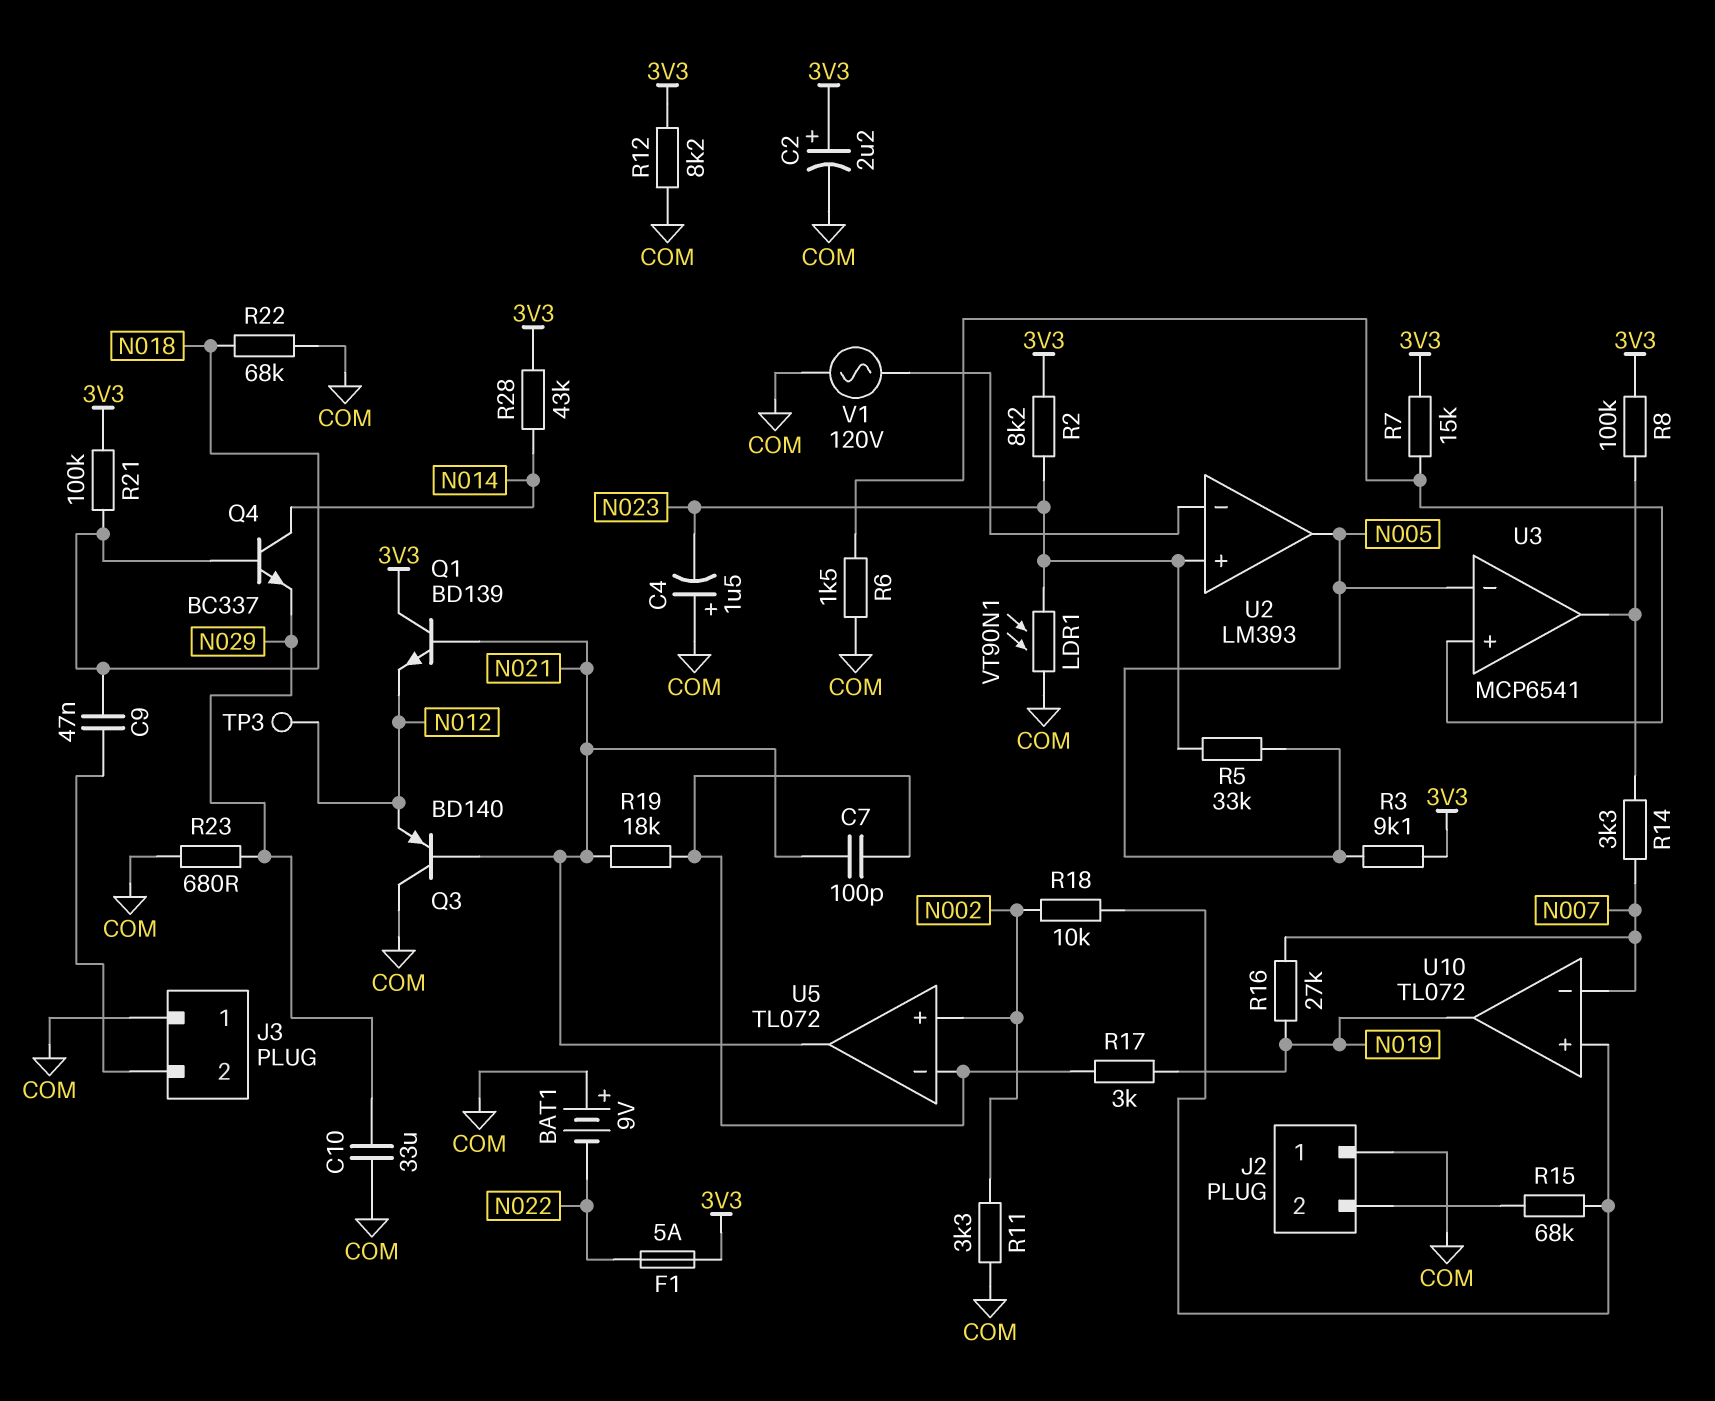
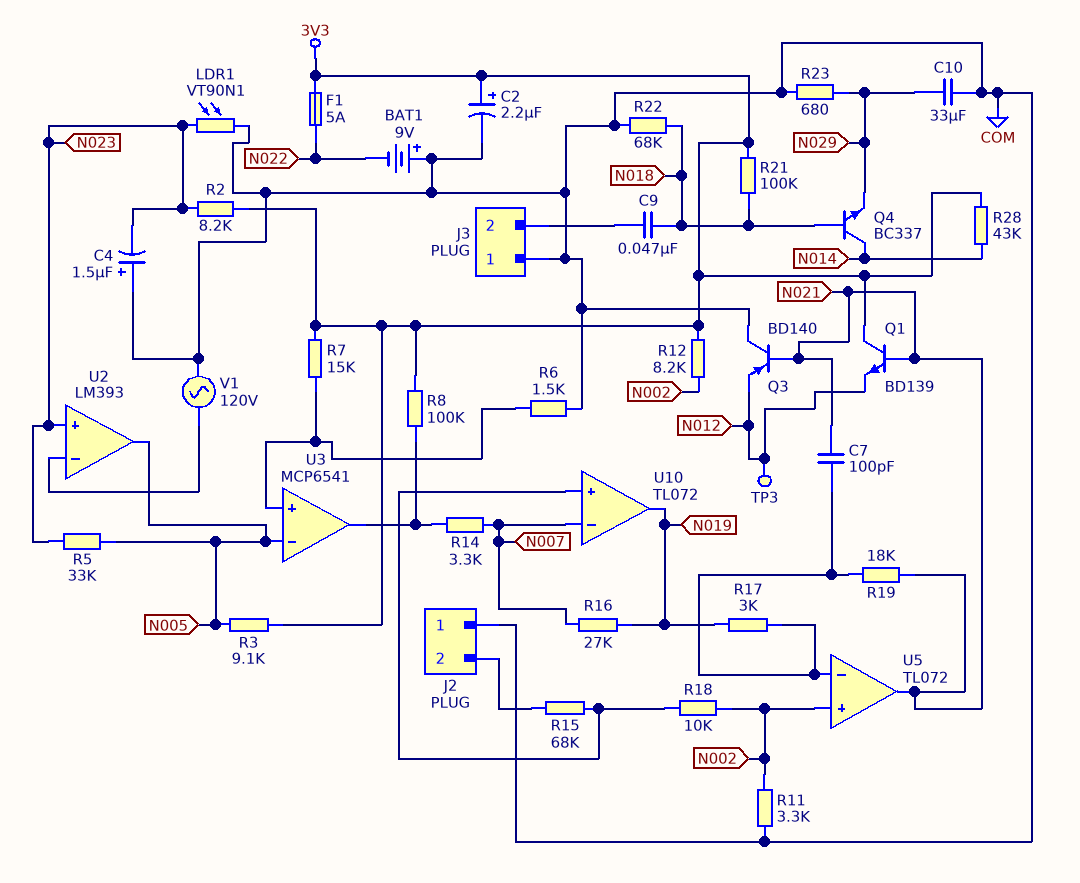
R12: 8.2k (3V3, COM) -> 8.2k (3V3, N002)

